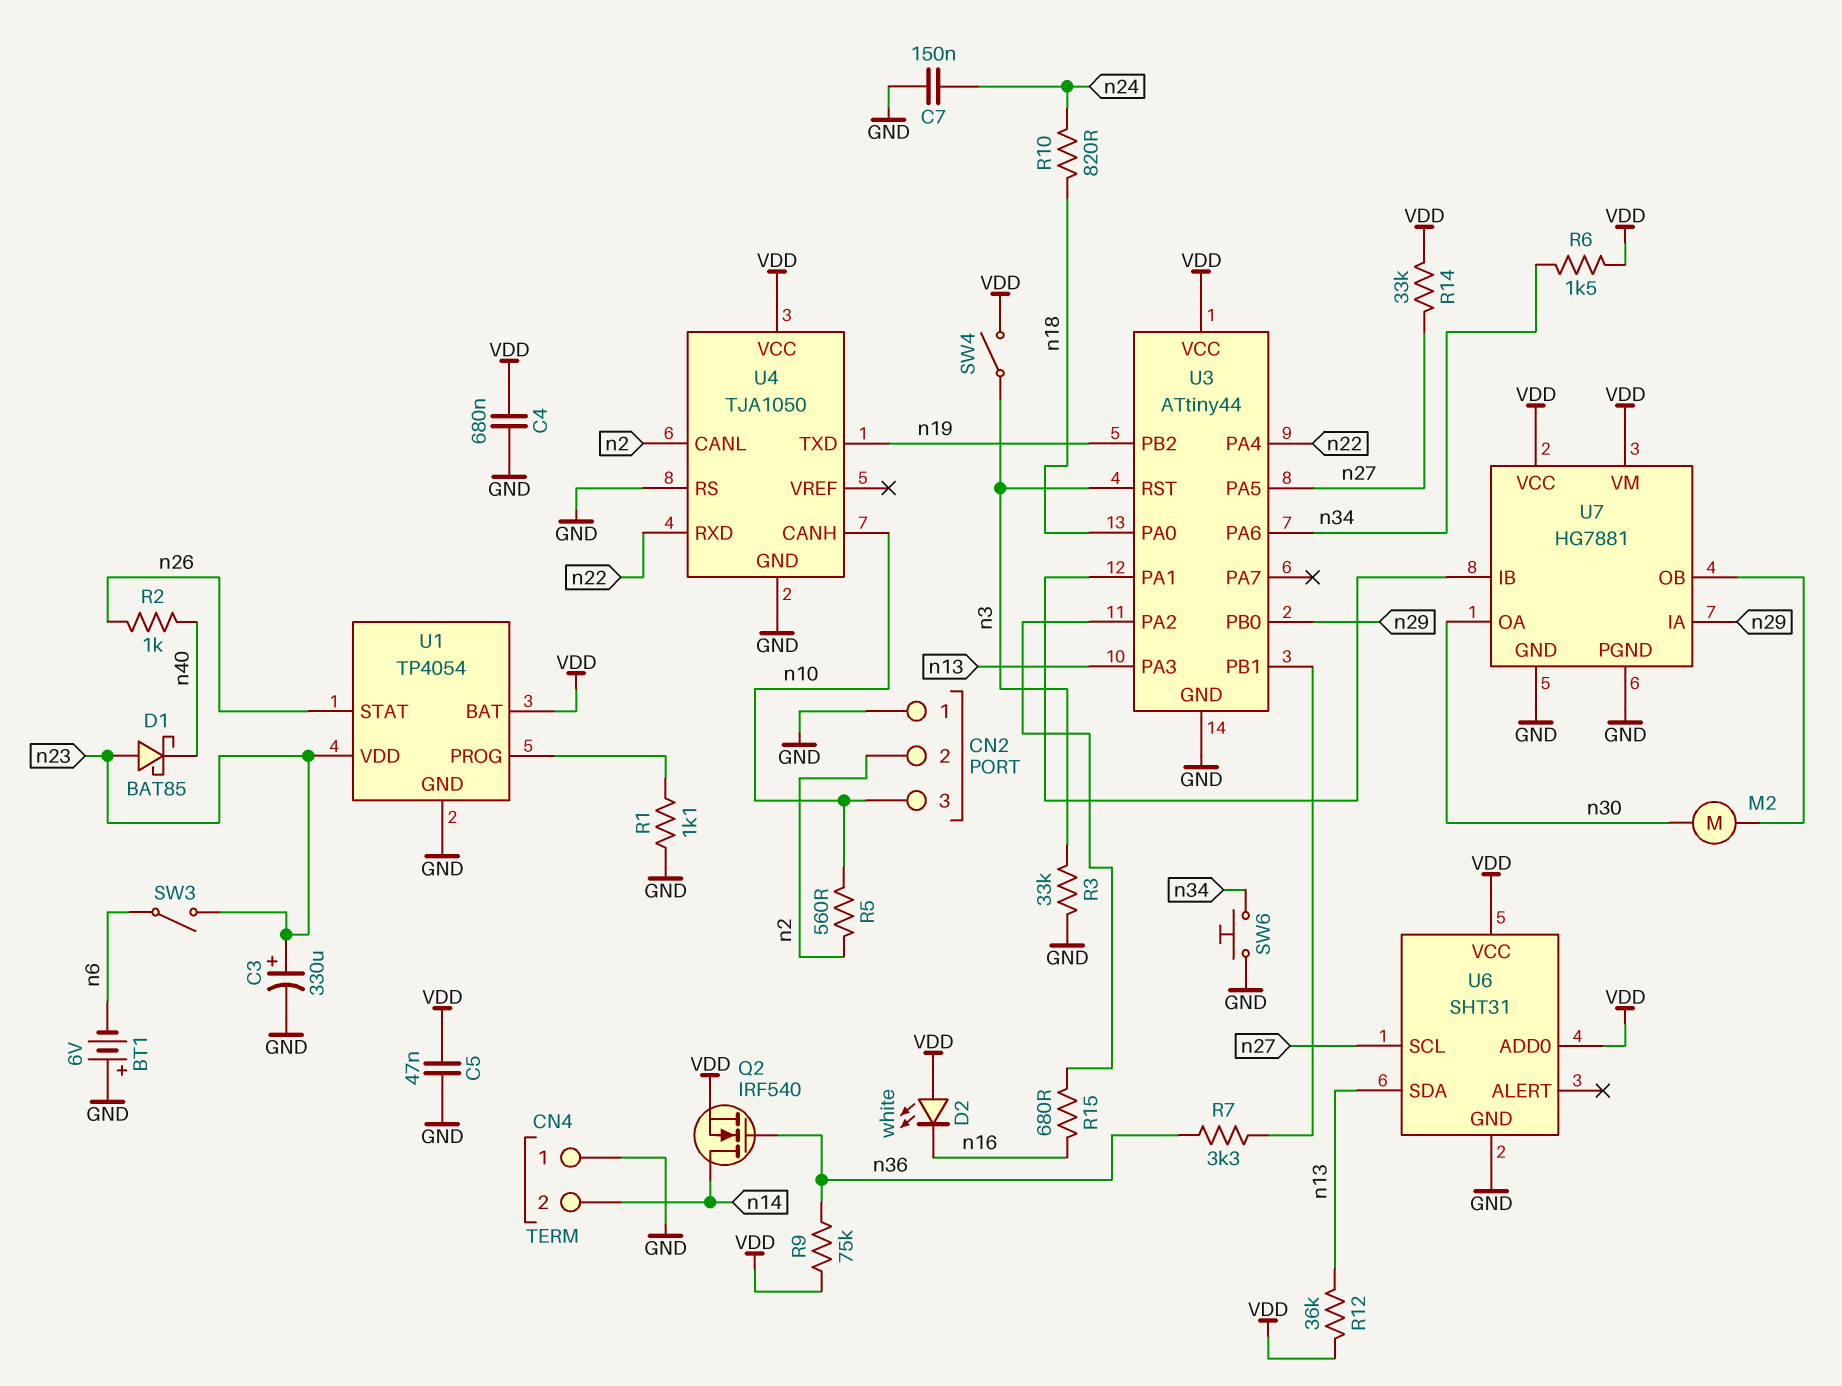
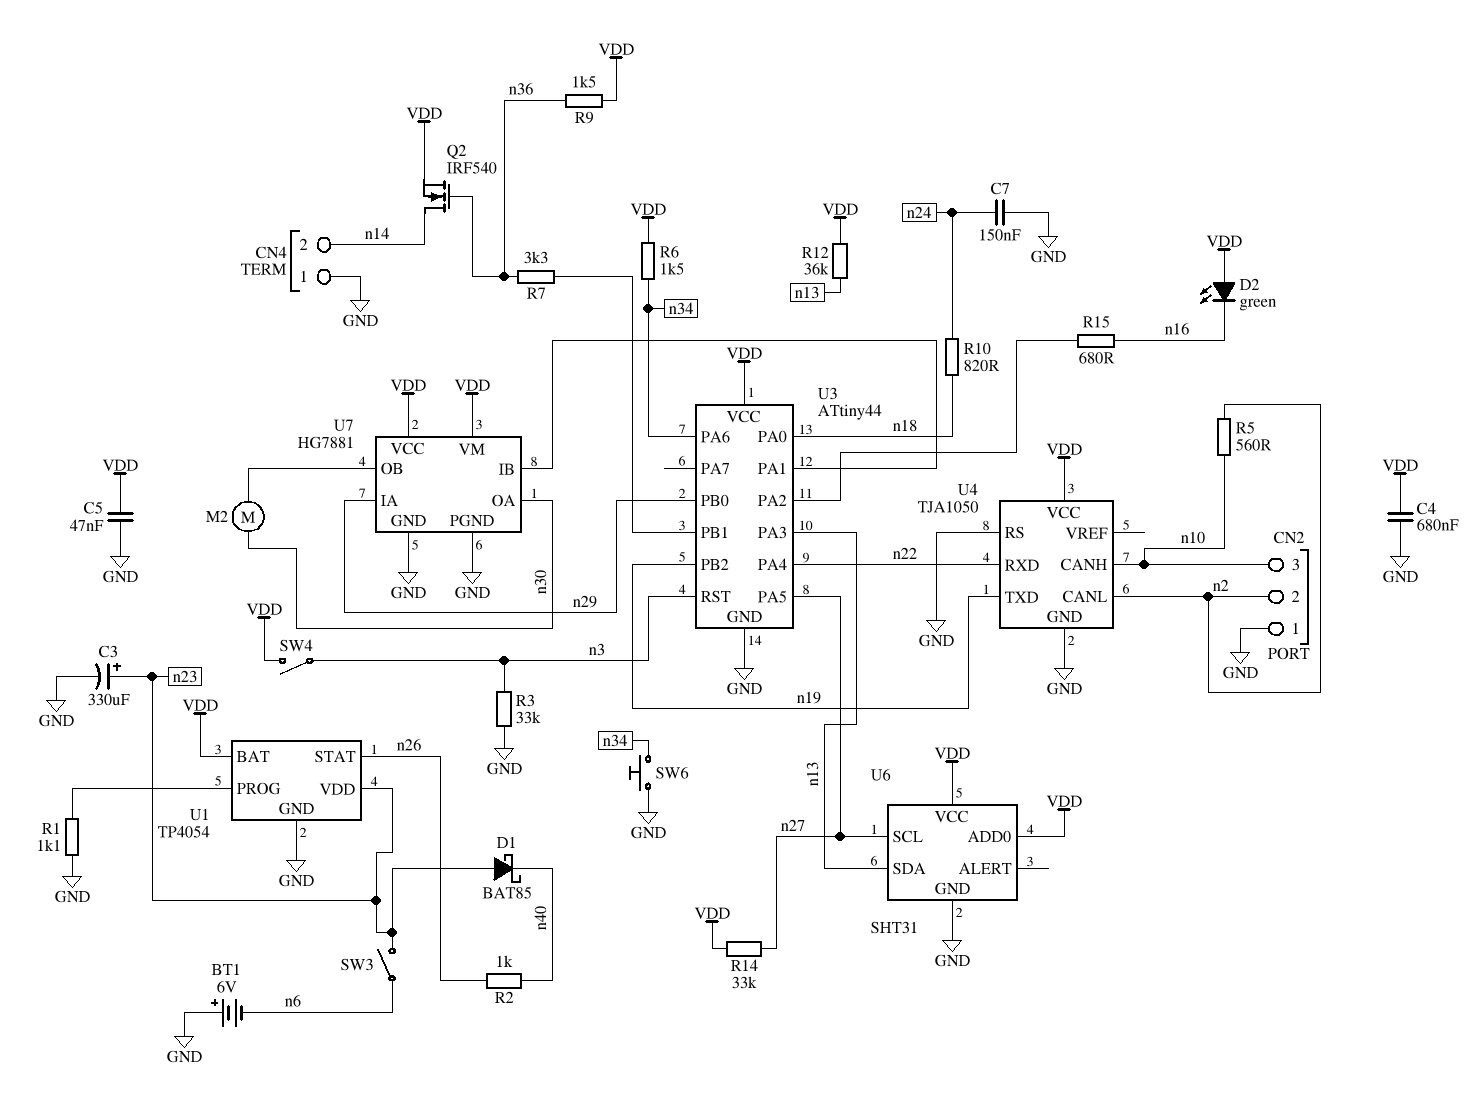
D2: LED white (A VDD, K n16) -> LED green (A VDD, K n16)
R9: 75k (VDD, n36) -> 1.5k (VDD, n36)

